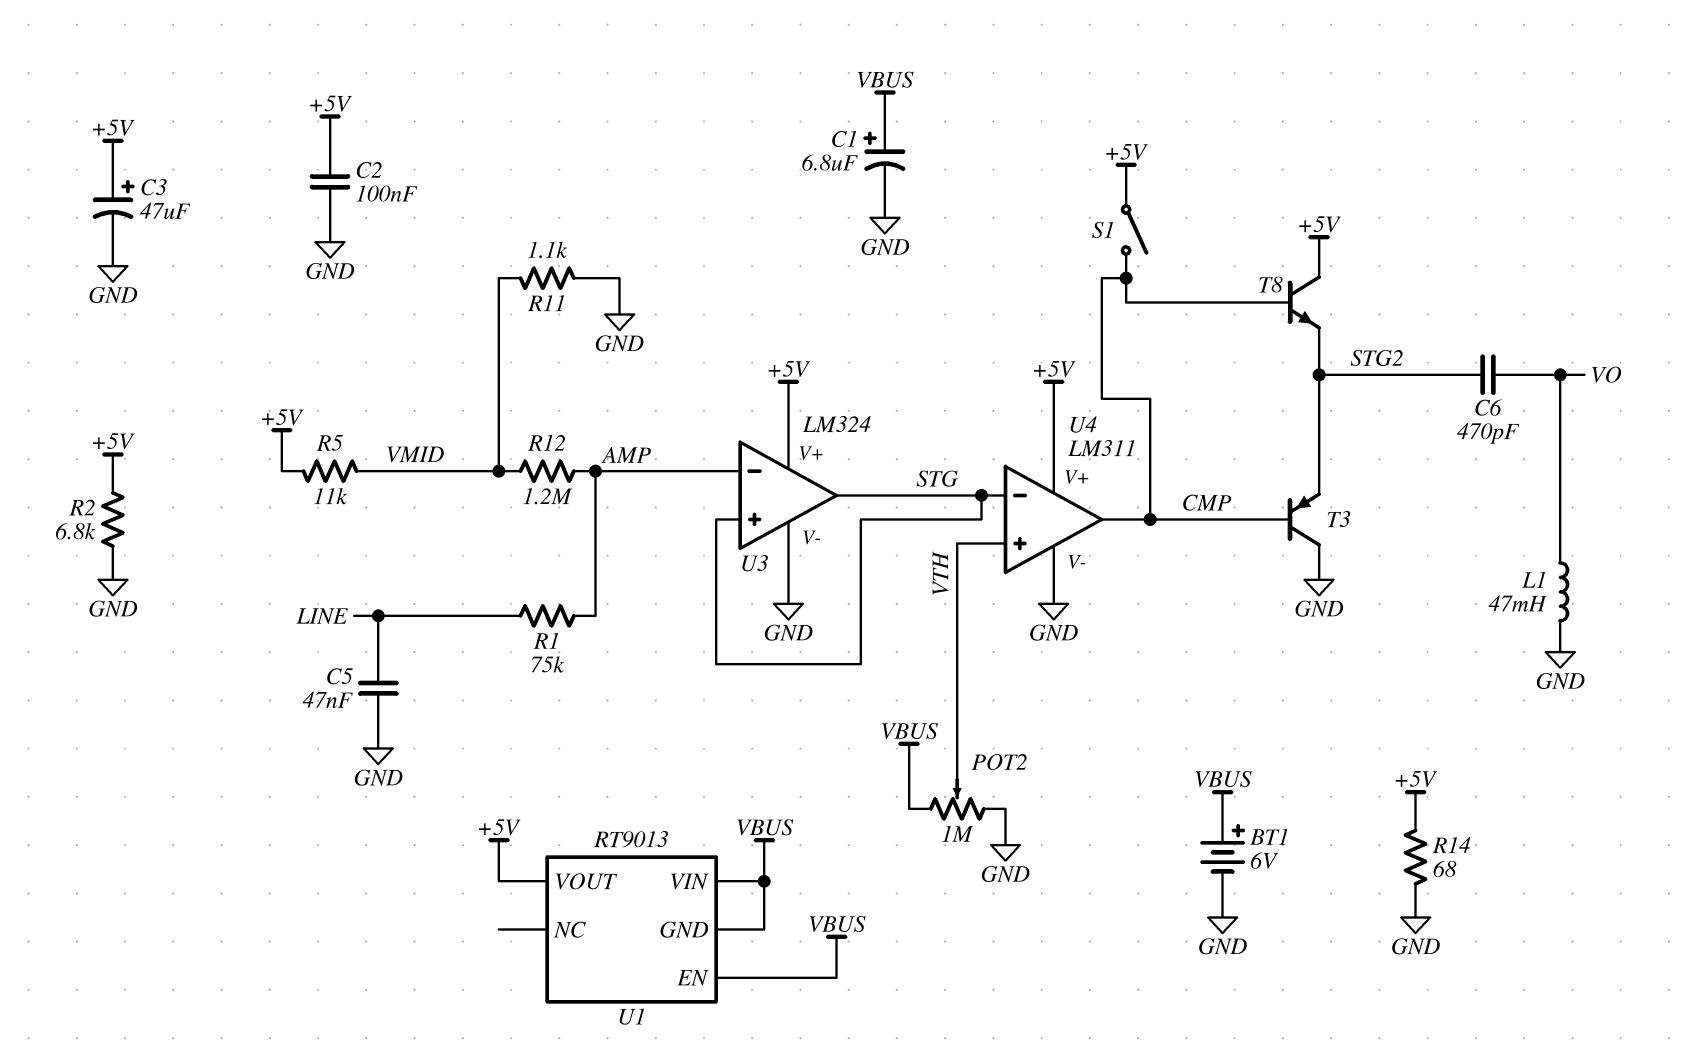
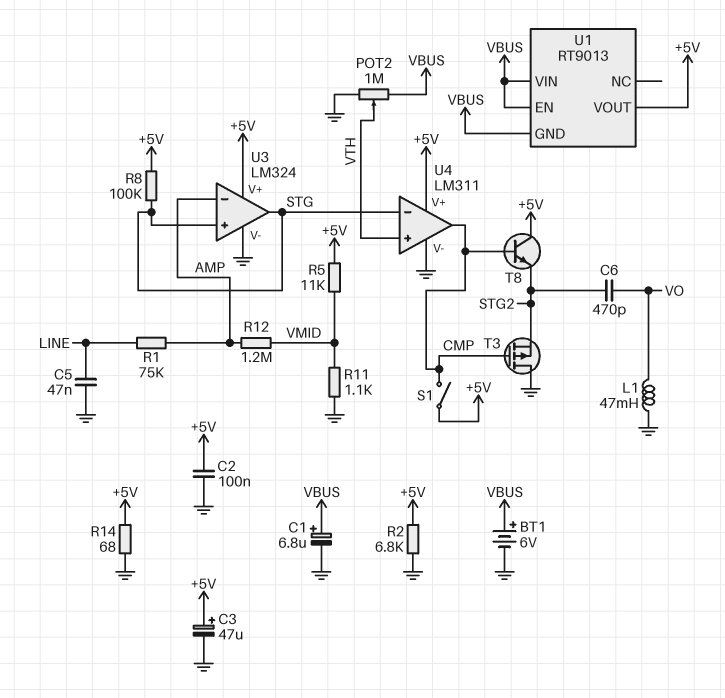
R8: none -> 100k (+5V, STG)
T3: PNP (B CMP, C GND, E STG2) -> PMOS (G CMP, D GND, S STG2)

